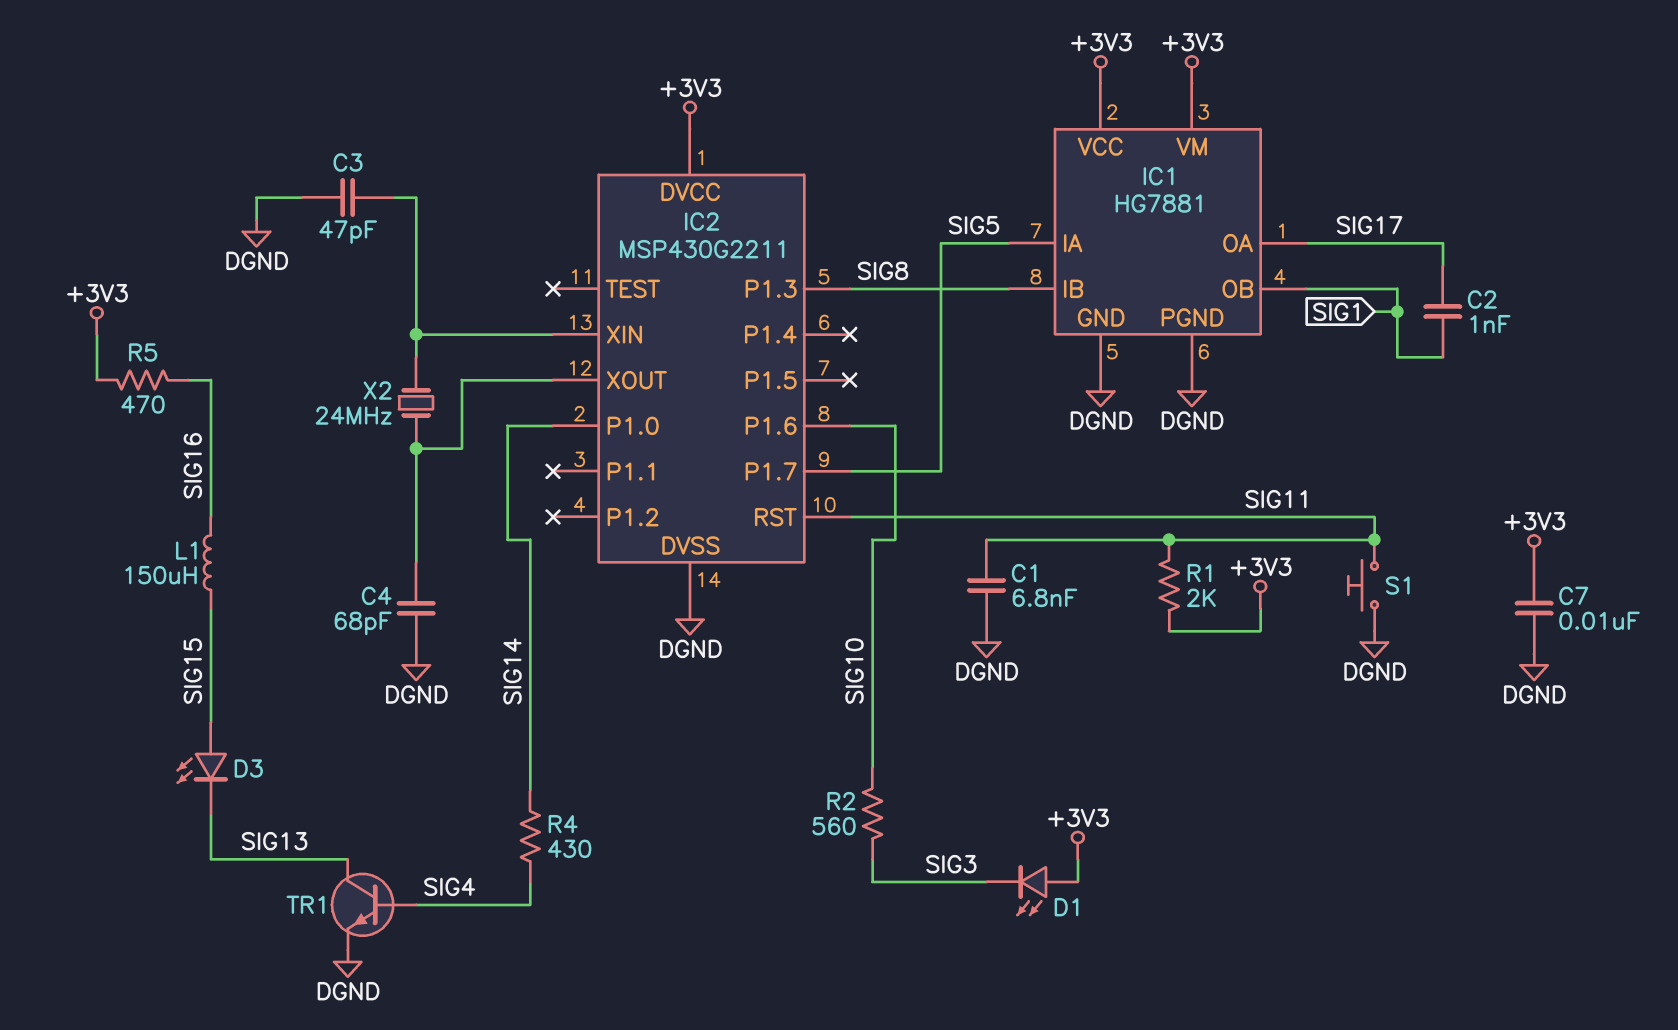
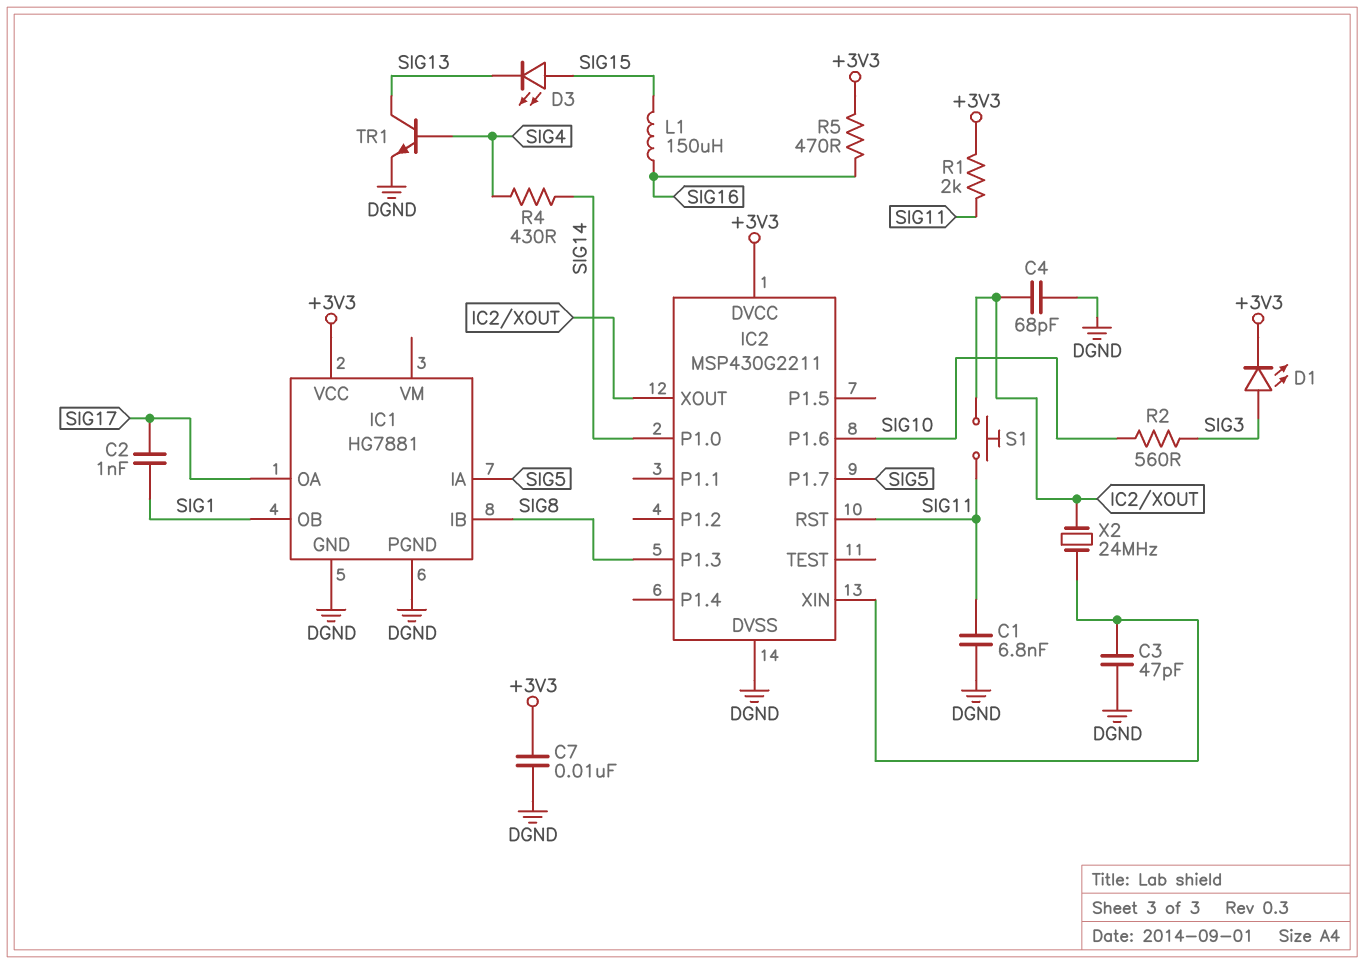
D1: LED (A +3V3, K SIG3) -> LED (A SIG3, K +3V3)
IC1 pin VM: +3V3 -> none
S1: button (DGND, SIG11) -> button (IC2/XOUT, SIG11)

